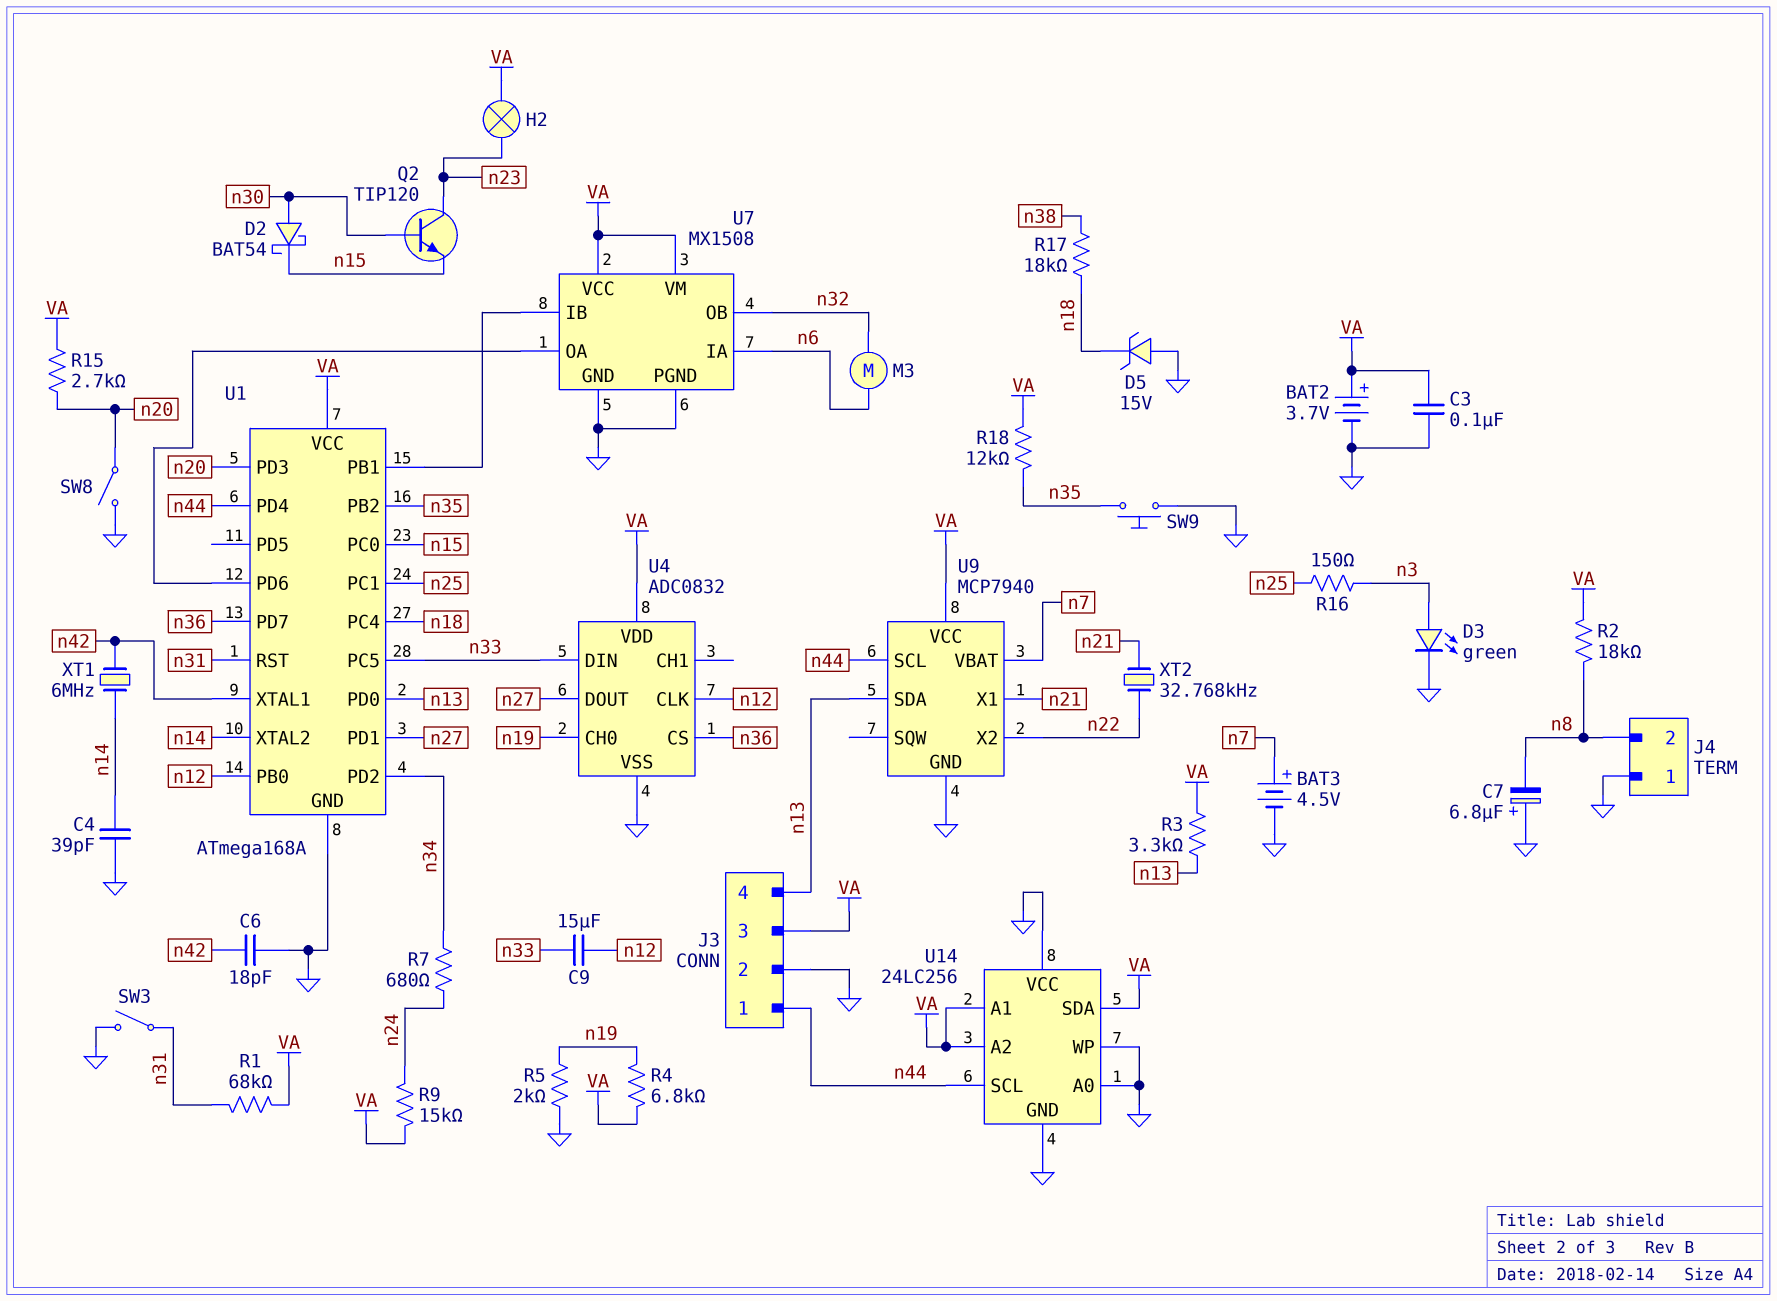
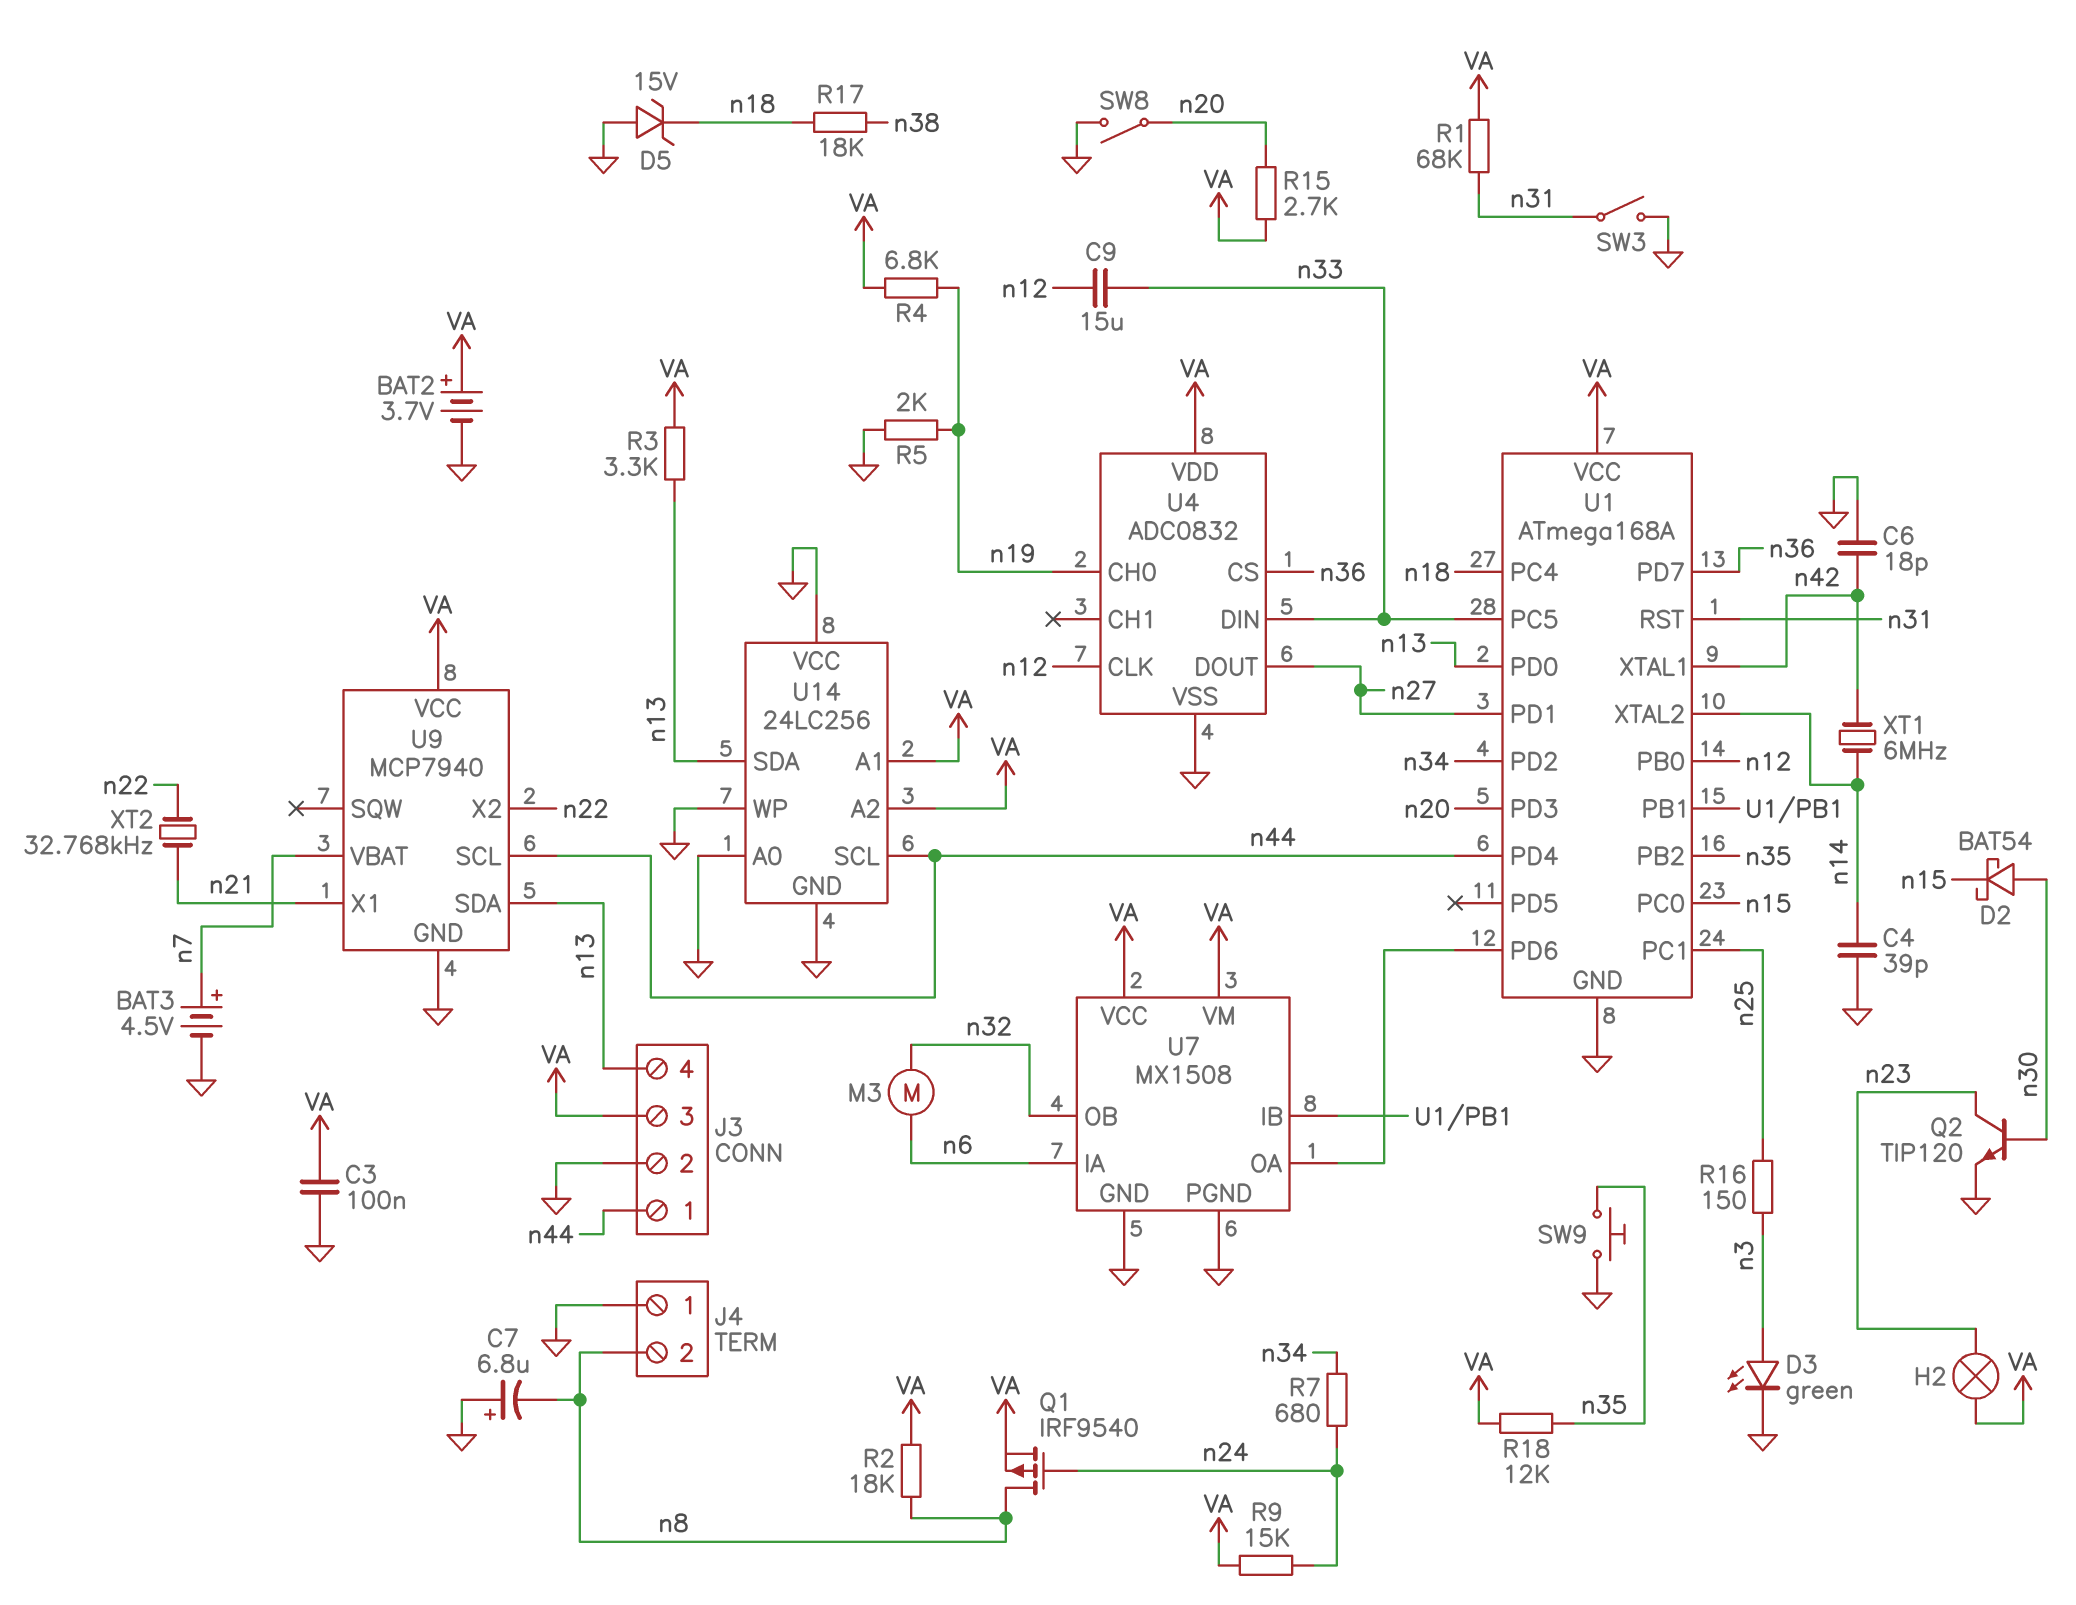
Q1: none -> PMOS IRF9540 (G n24, D n8, S VA)
Q2: NPN TIP120 (B n30, C n23, E n15) -> NPN TIP120 (B n30, C n23, E GND)
U14 pin SDA: VA -> n13

